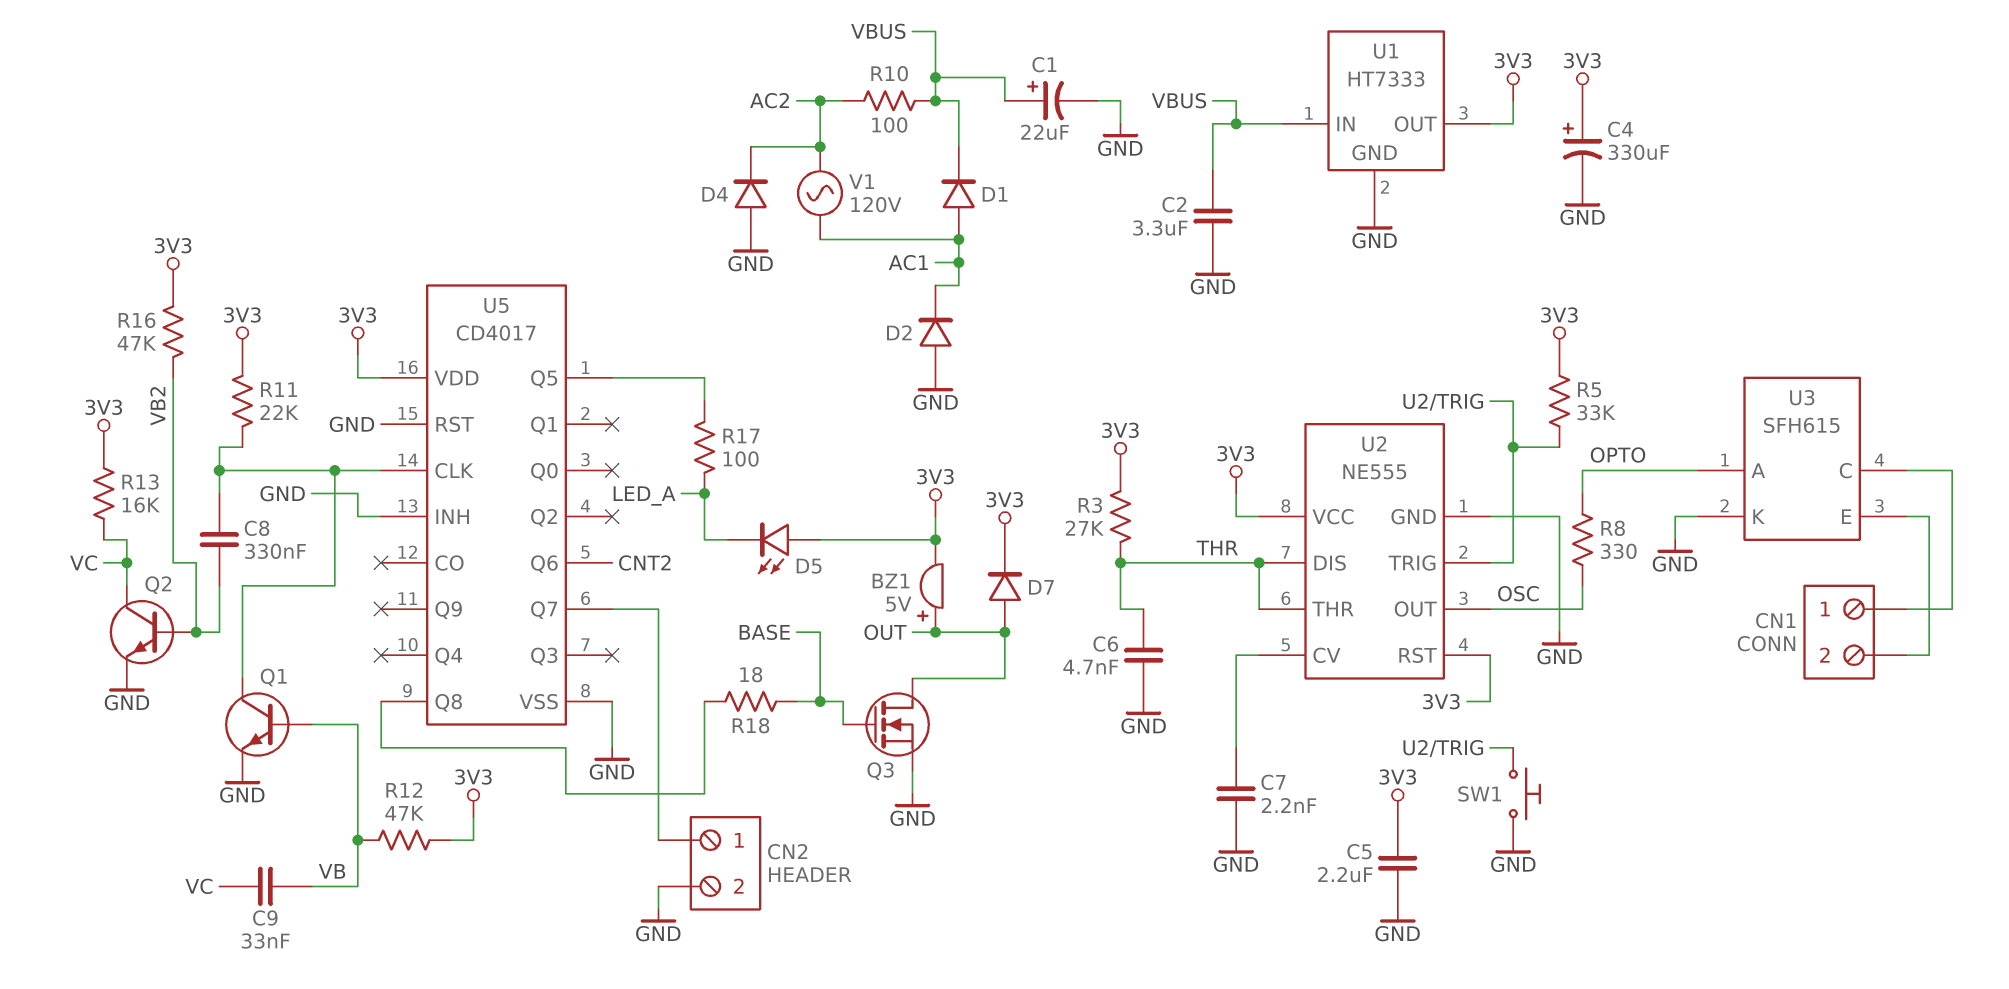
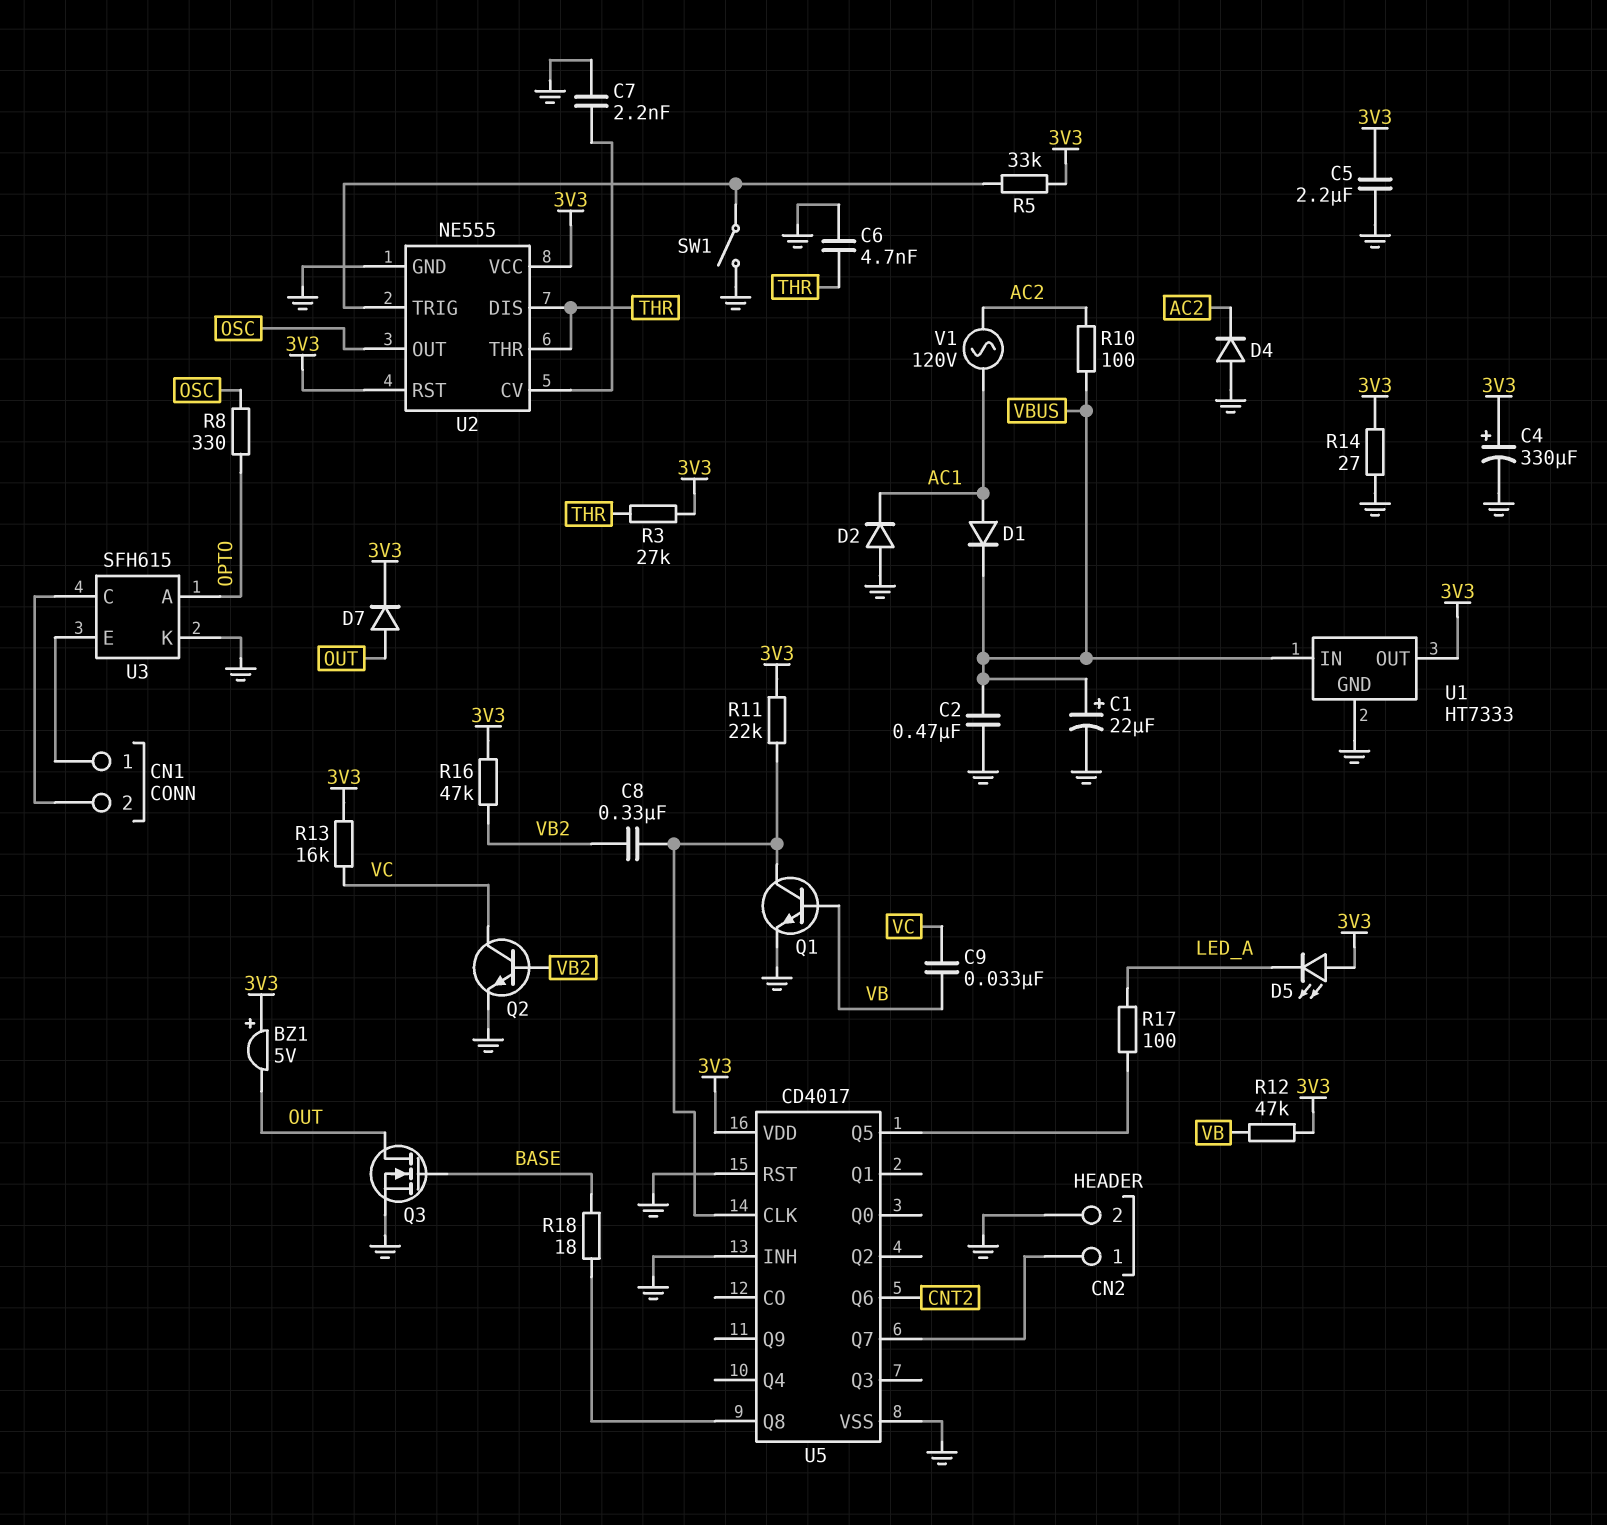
BZ1: buzzer 5V (plus OUT, minus 3V3) -> buzzer 5V (plus 3V3, minus OUT)
C2: 3.3uF (GND, VBUS) -> 470nF (GND, VBUS)
R14: none -> 27 (3V3, GND)
SW1: button (GND, U2/TRIG) -> switch (GND, U2/TRIG)
U3 pin C: CN1/1 -> CN1/2
U3 pin E: CN1/2 -> CN1/1

